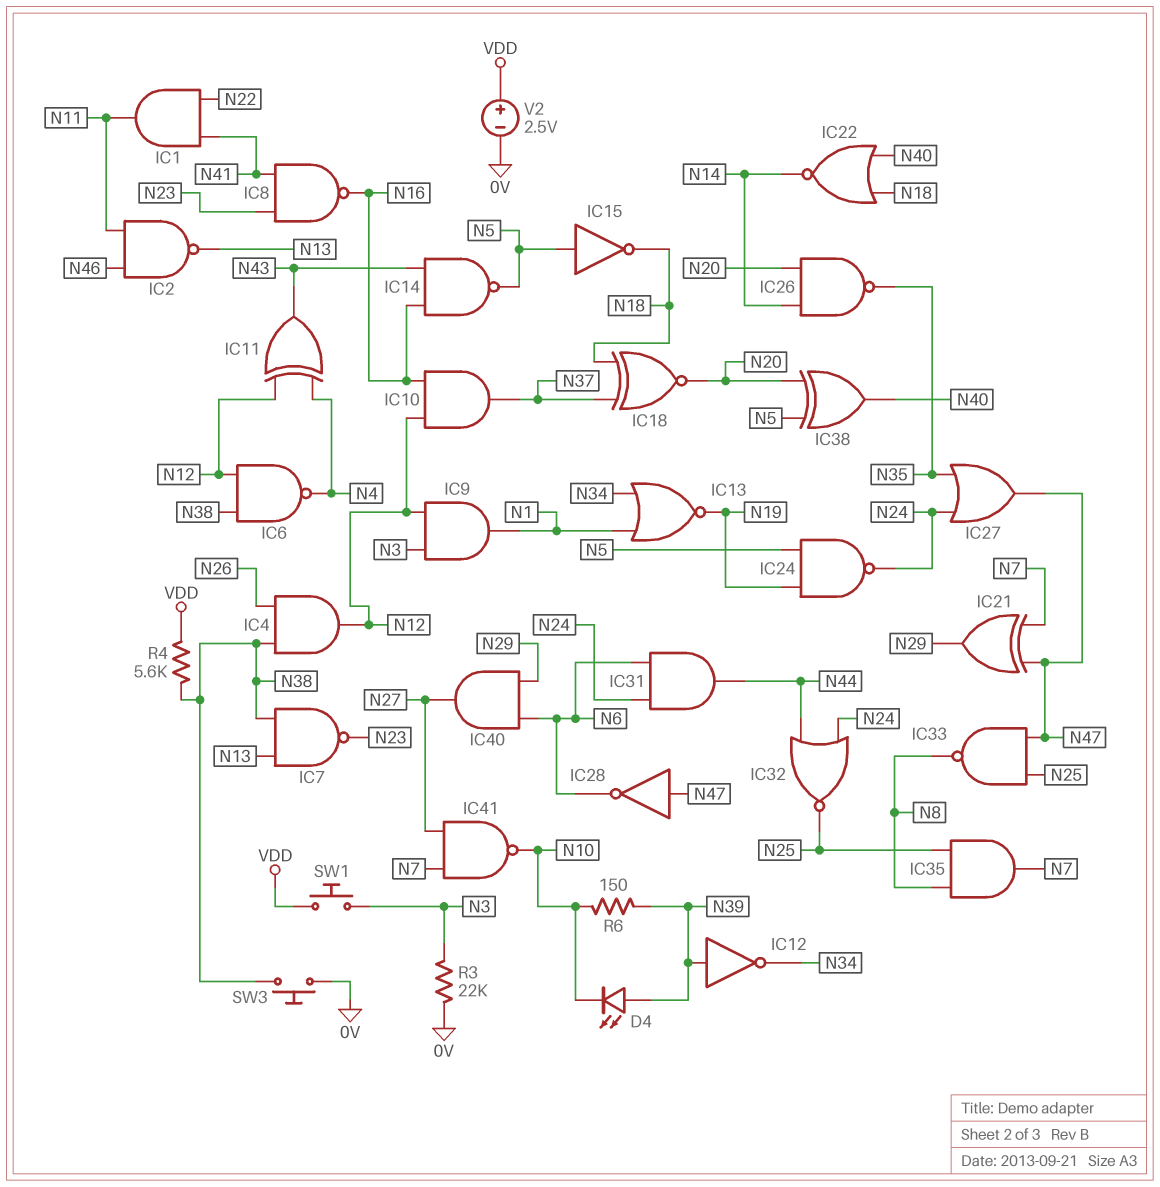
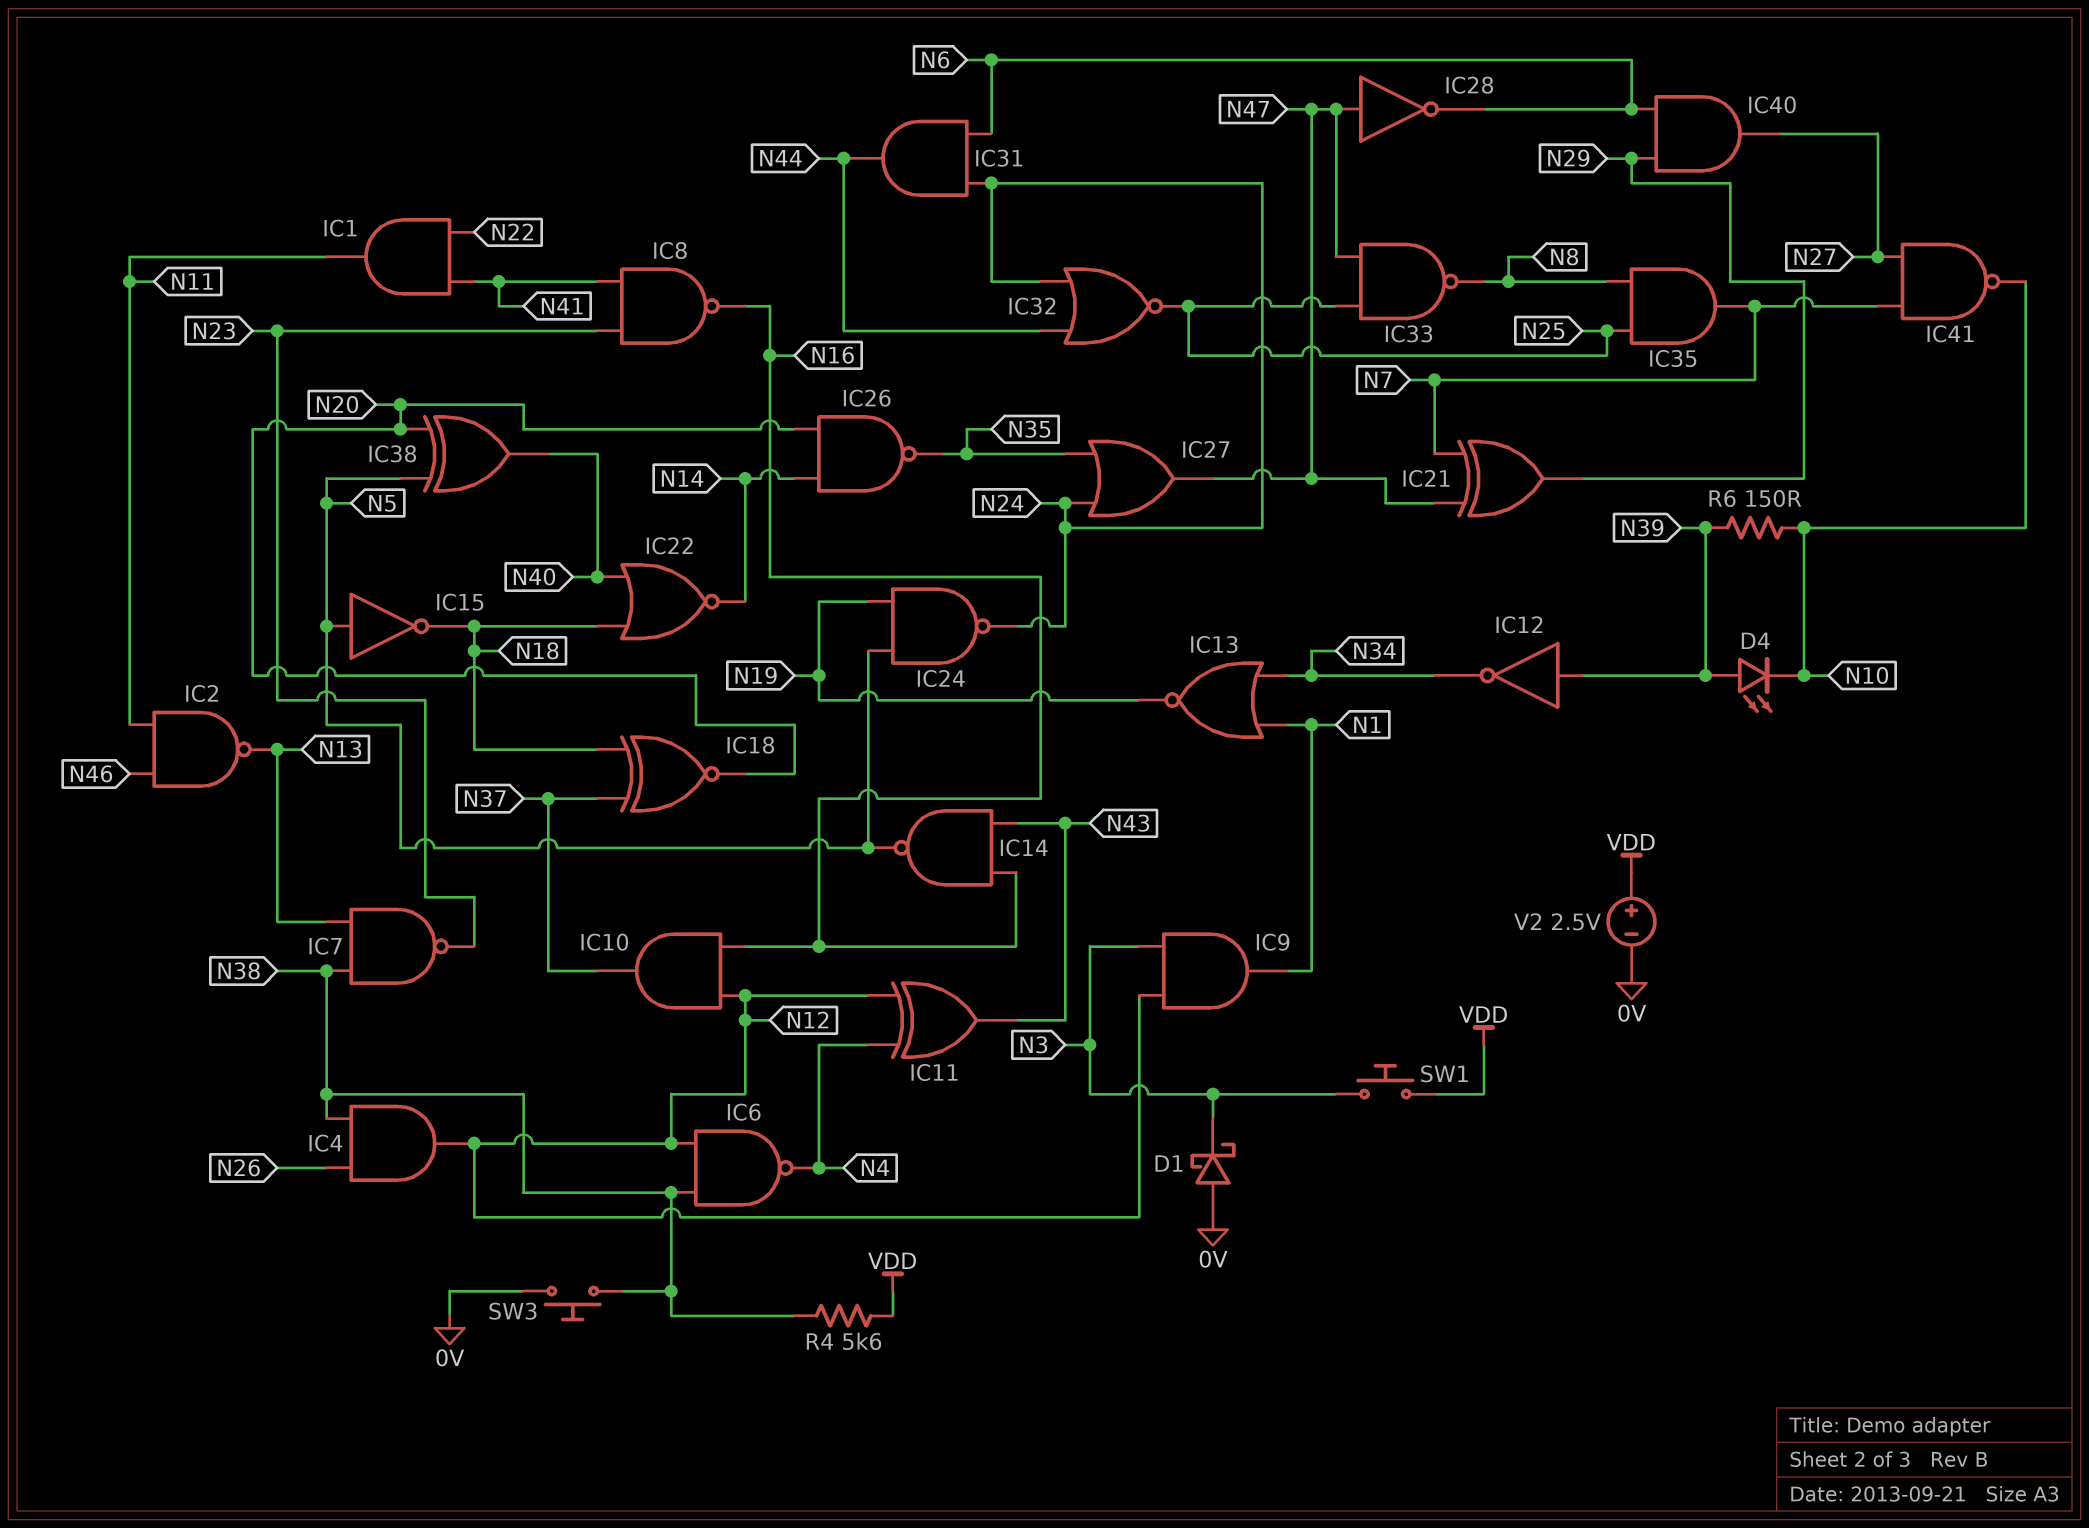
D1: none -> schottky (A 0V, K N3)
R3: 22k (0V, N3) -> none

